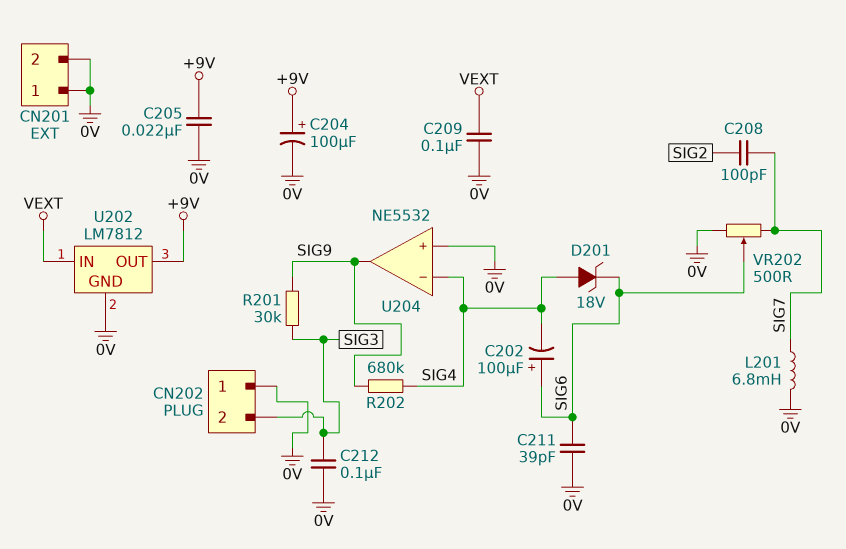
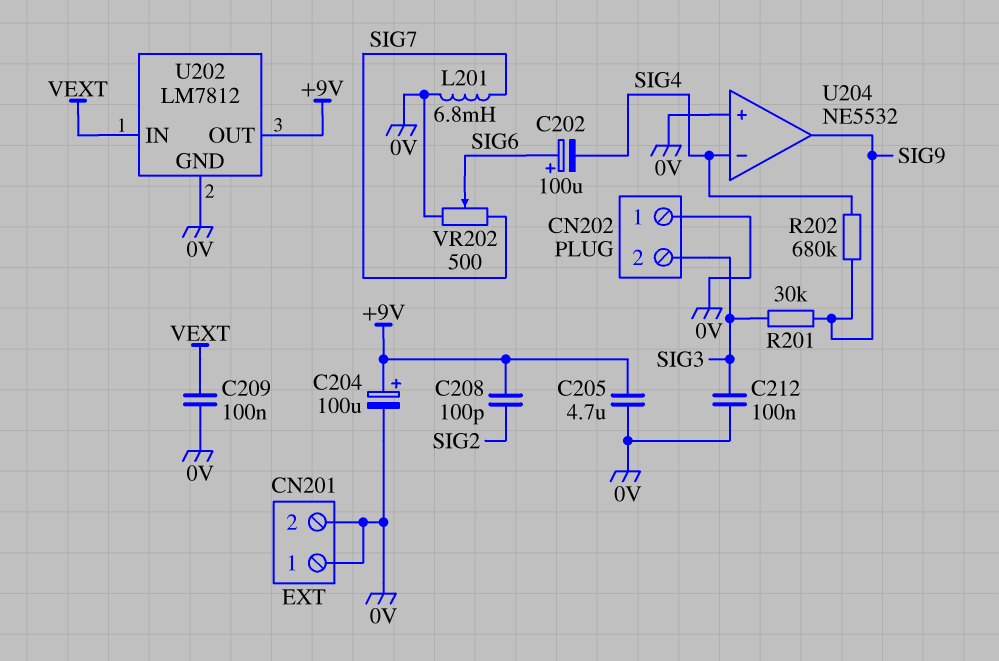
C205: 22nF (+9V, 0V) -> 4.7uF (+9V, 0V)
C208: 100pF (SIG2, SIG7) -> 100pF (+9V, SIG2)
C211: 39pF (0V, SIG6) -> none
D201: zener 18V (A SIG4, K SIG6) -> none

